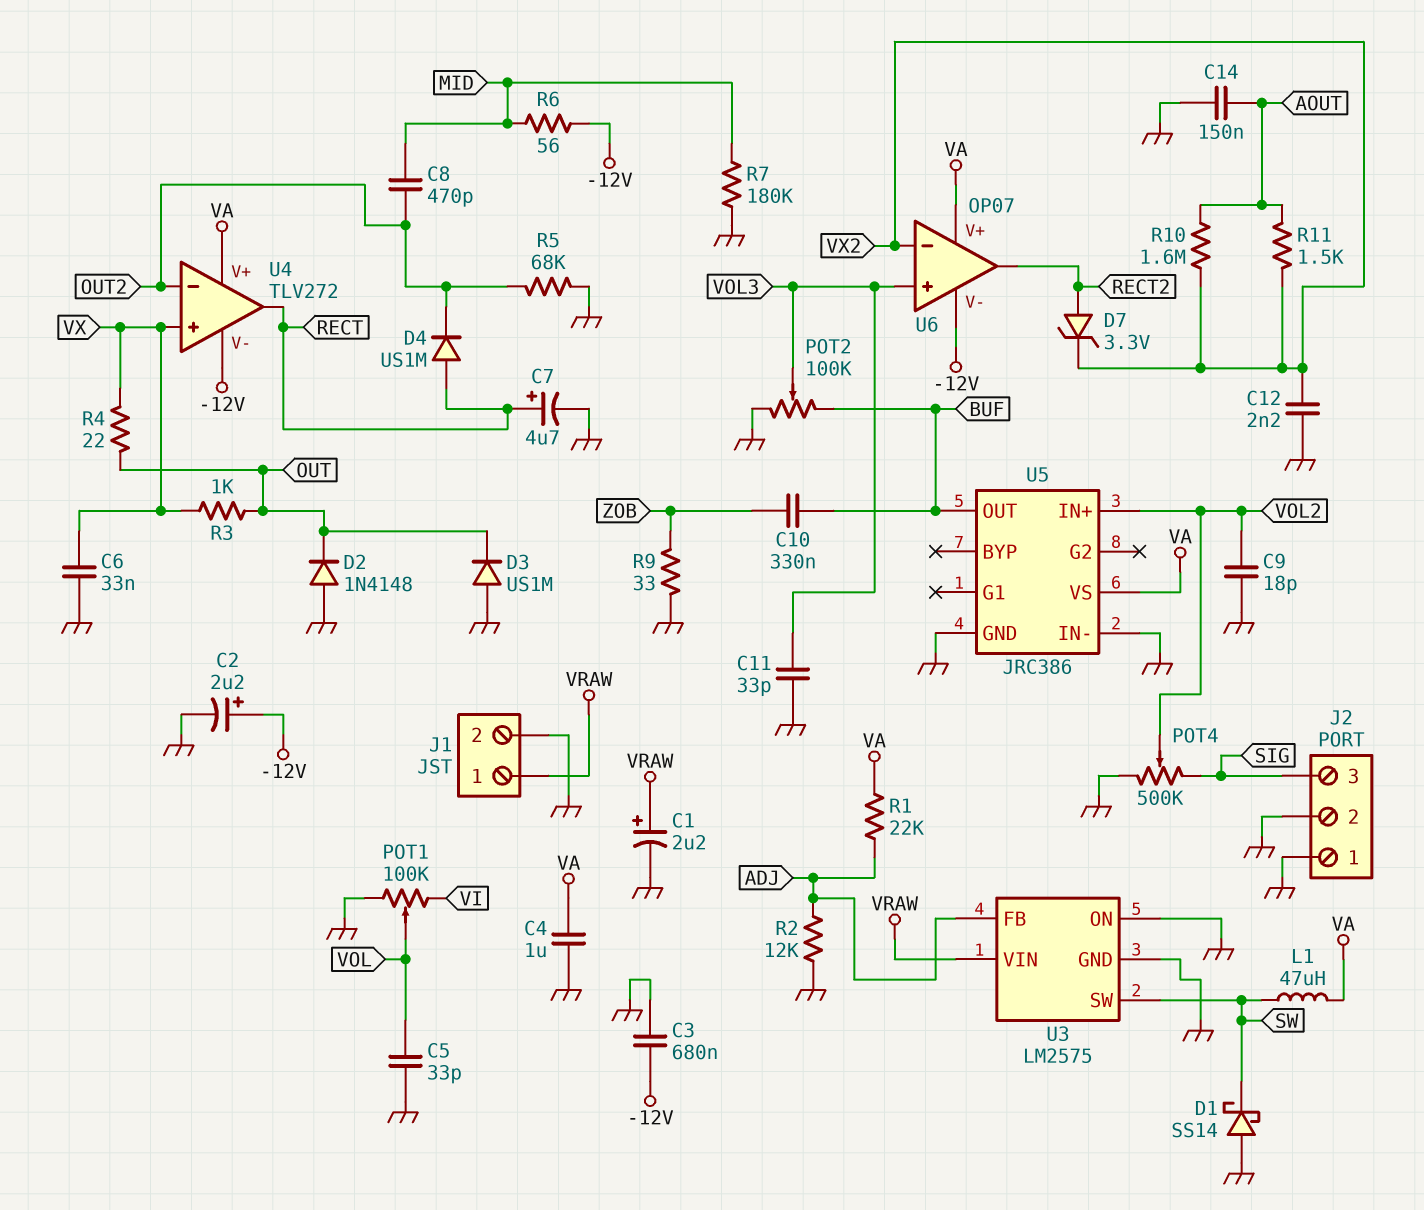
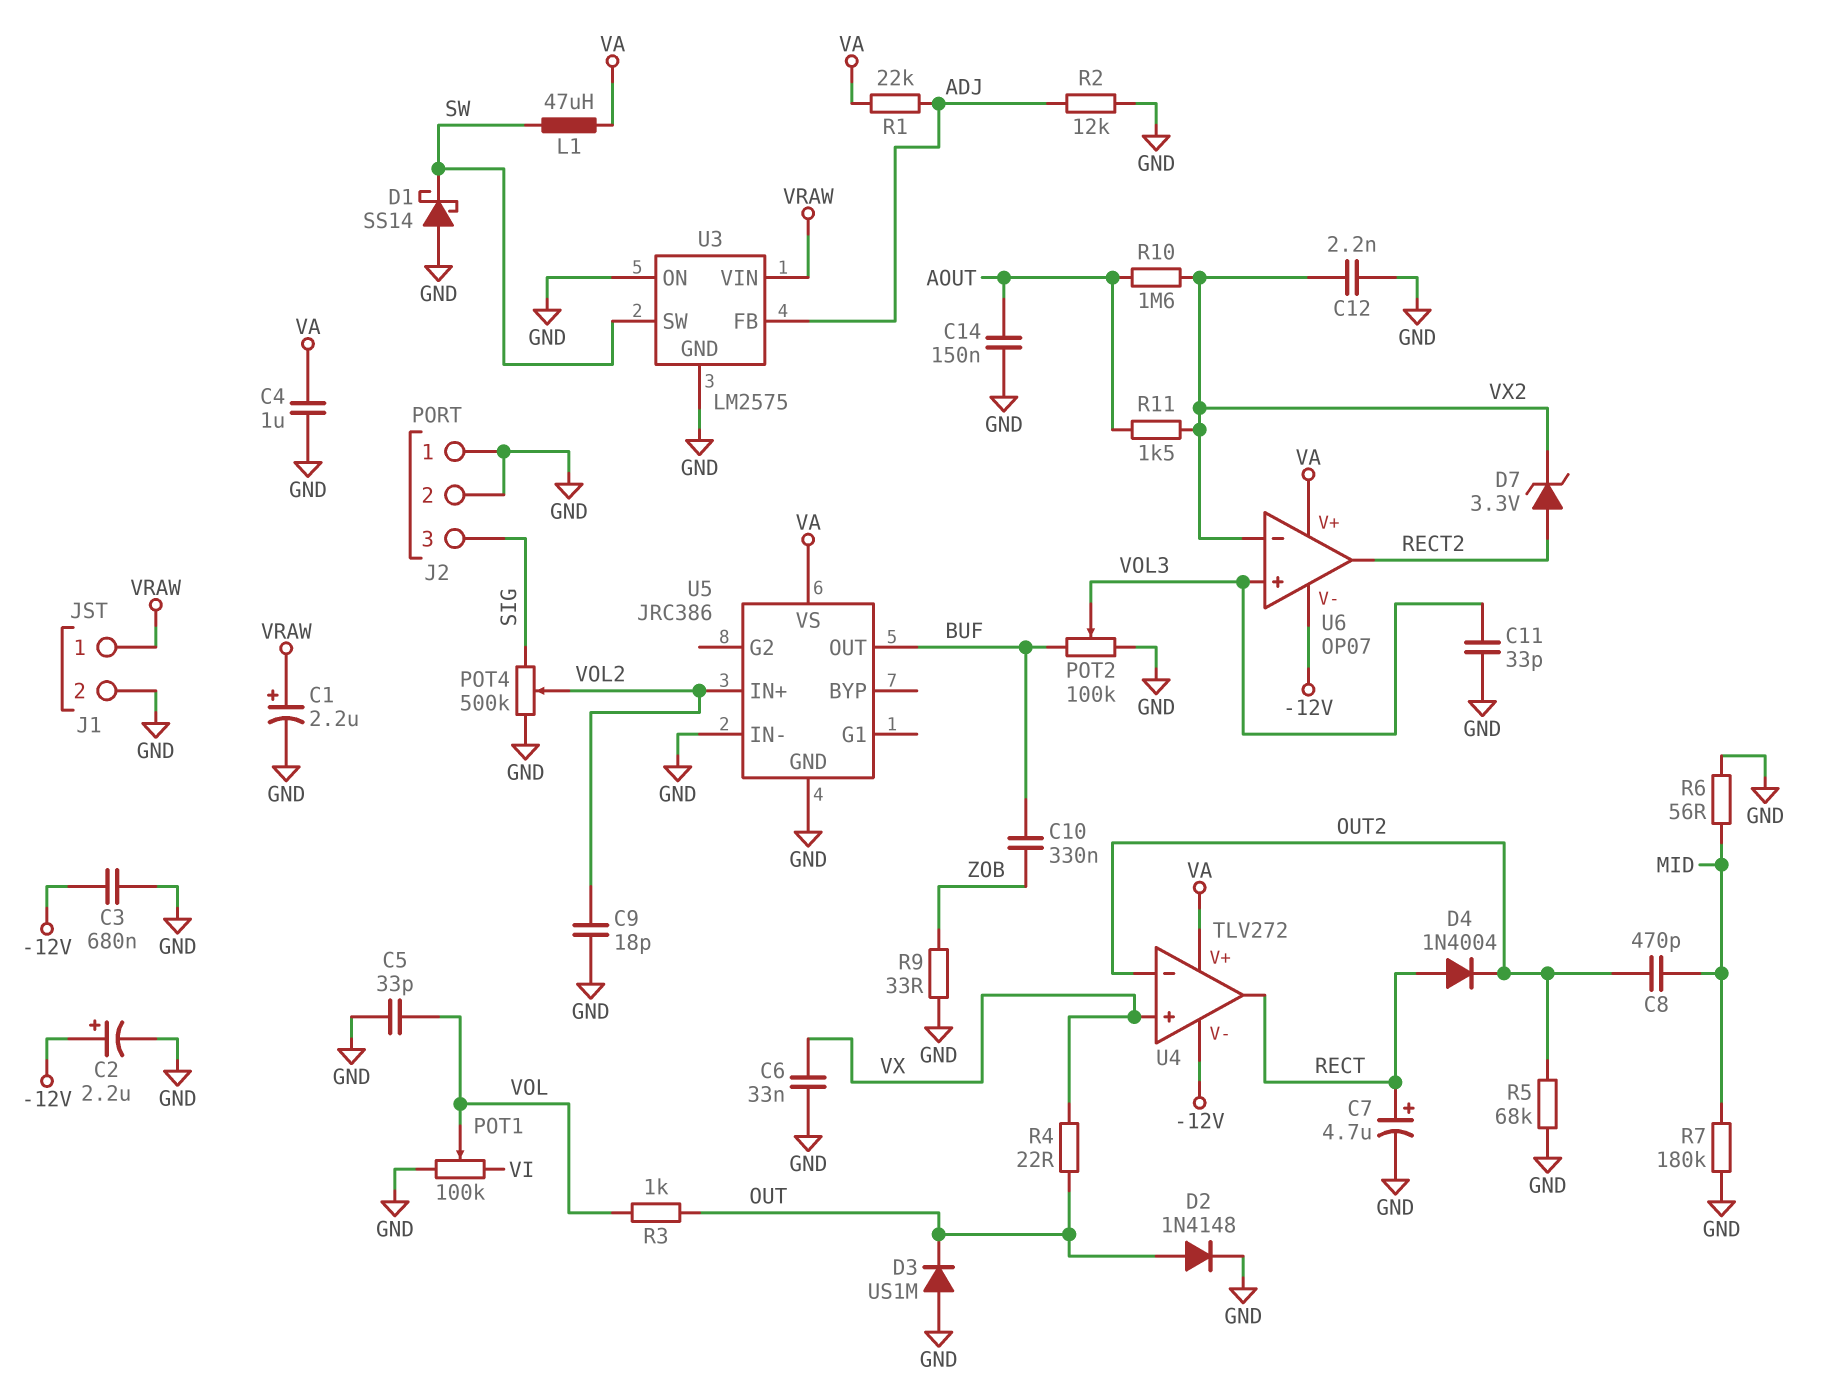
D2: diode 1N4148 (A GND, K OUT) -> diode 1N4148 (A OUT, K GND)
D4: diode US1M (A RECT, K OUT2) -> diode 1N4004 (A RECT, K OUT2)
R3: 1k (OUT, VX) -> 1k (OUT, VOL)
R6: 56 (-12V, MID) -> 56 (GND, MID)

